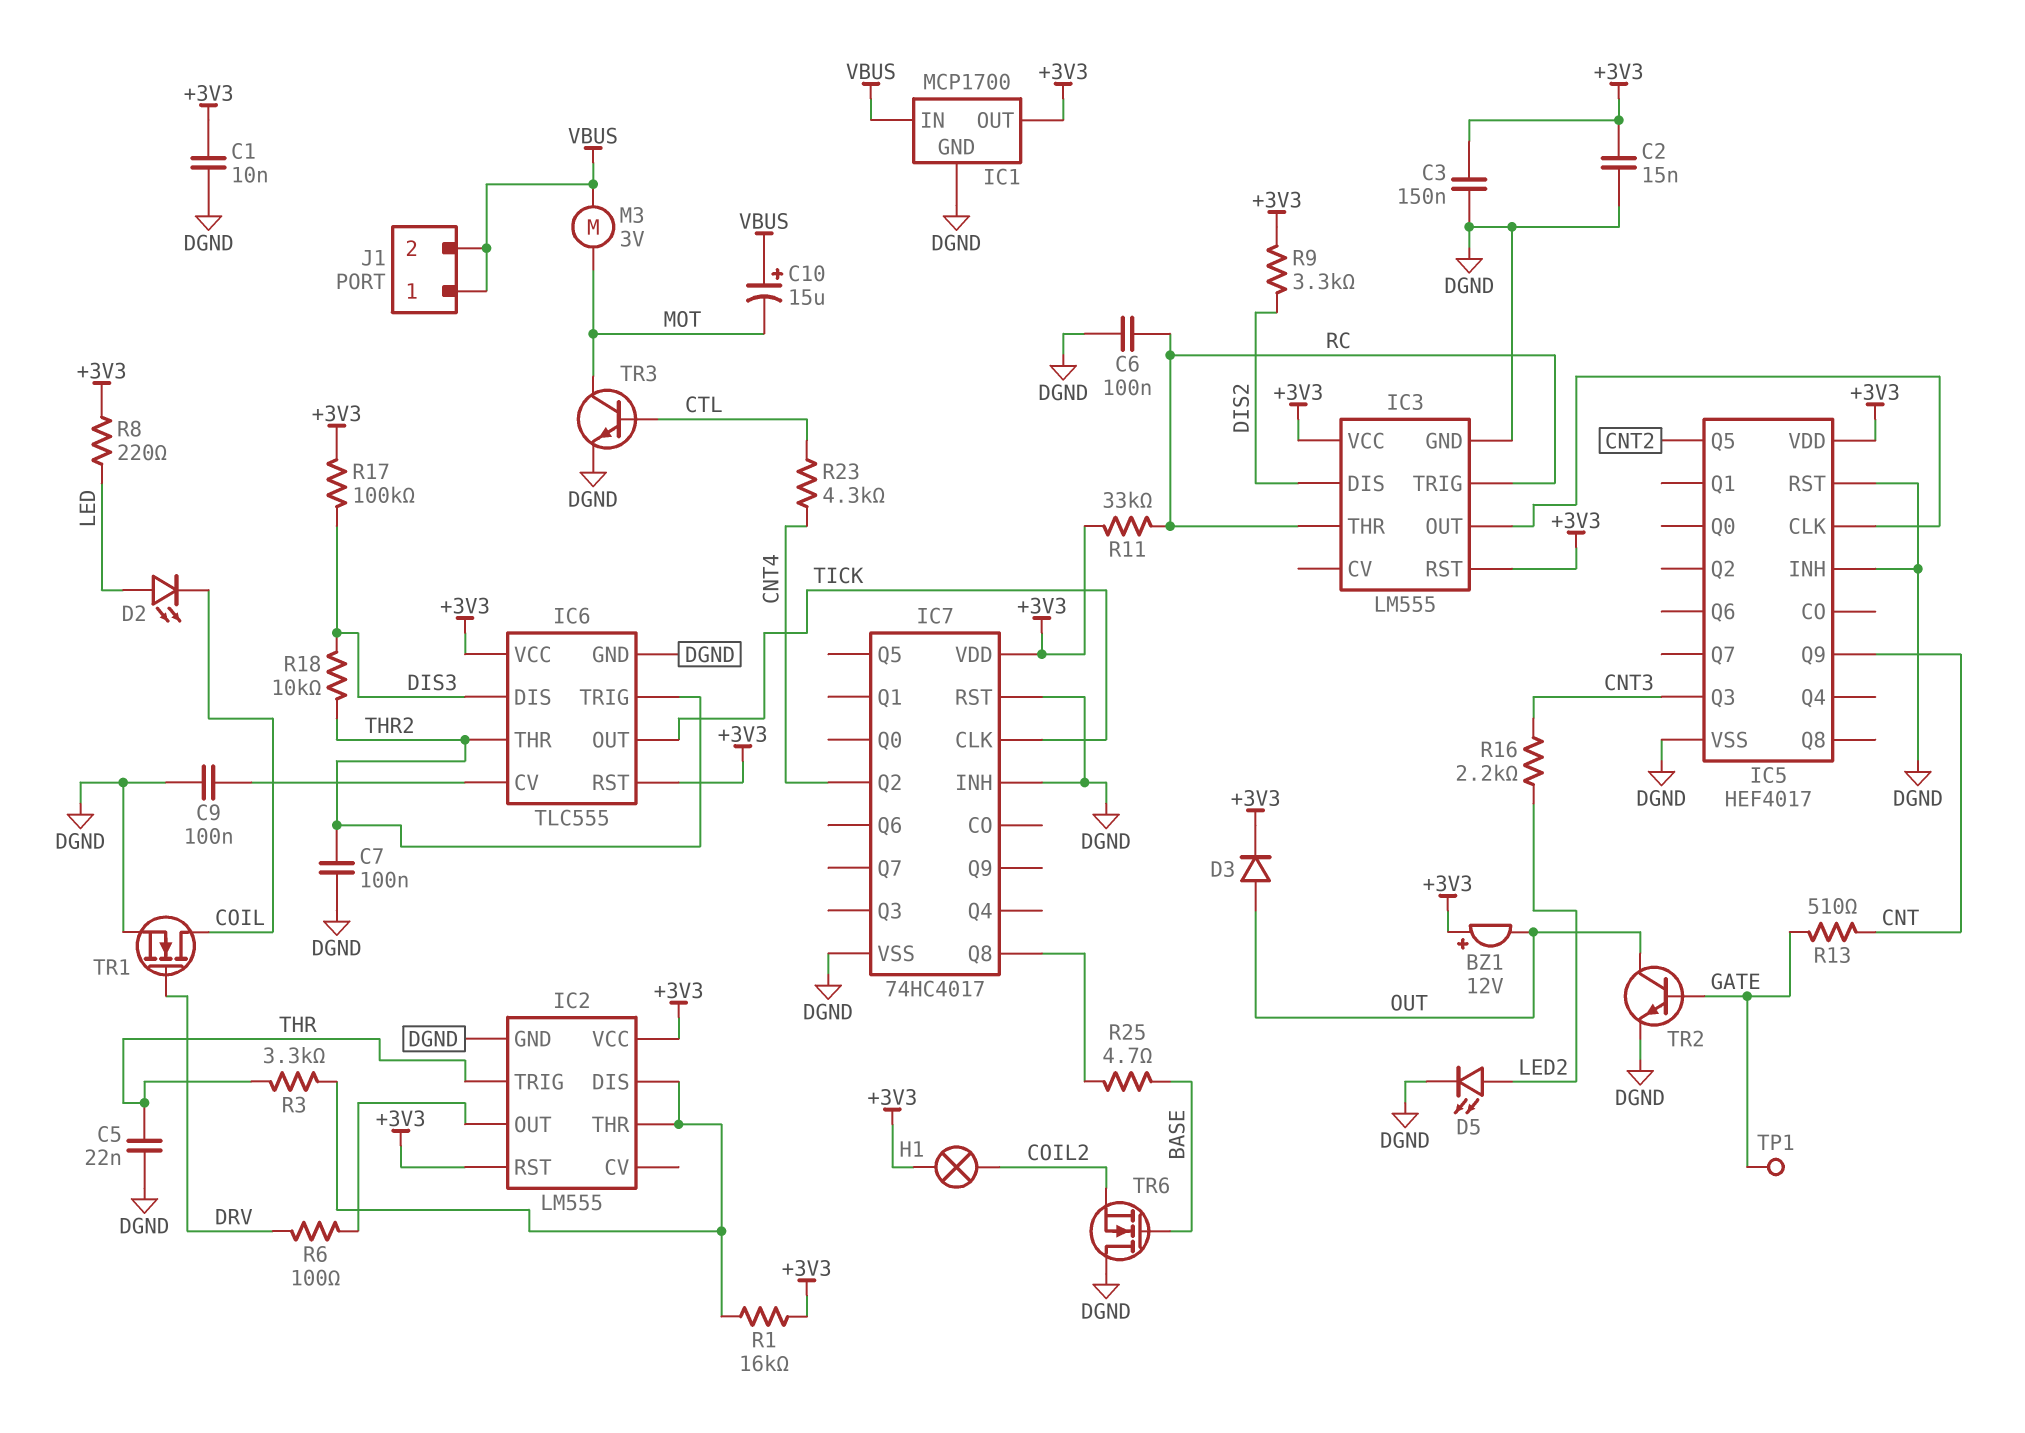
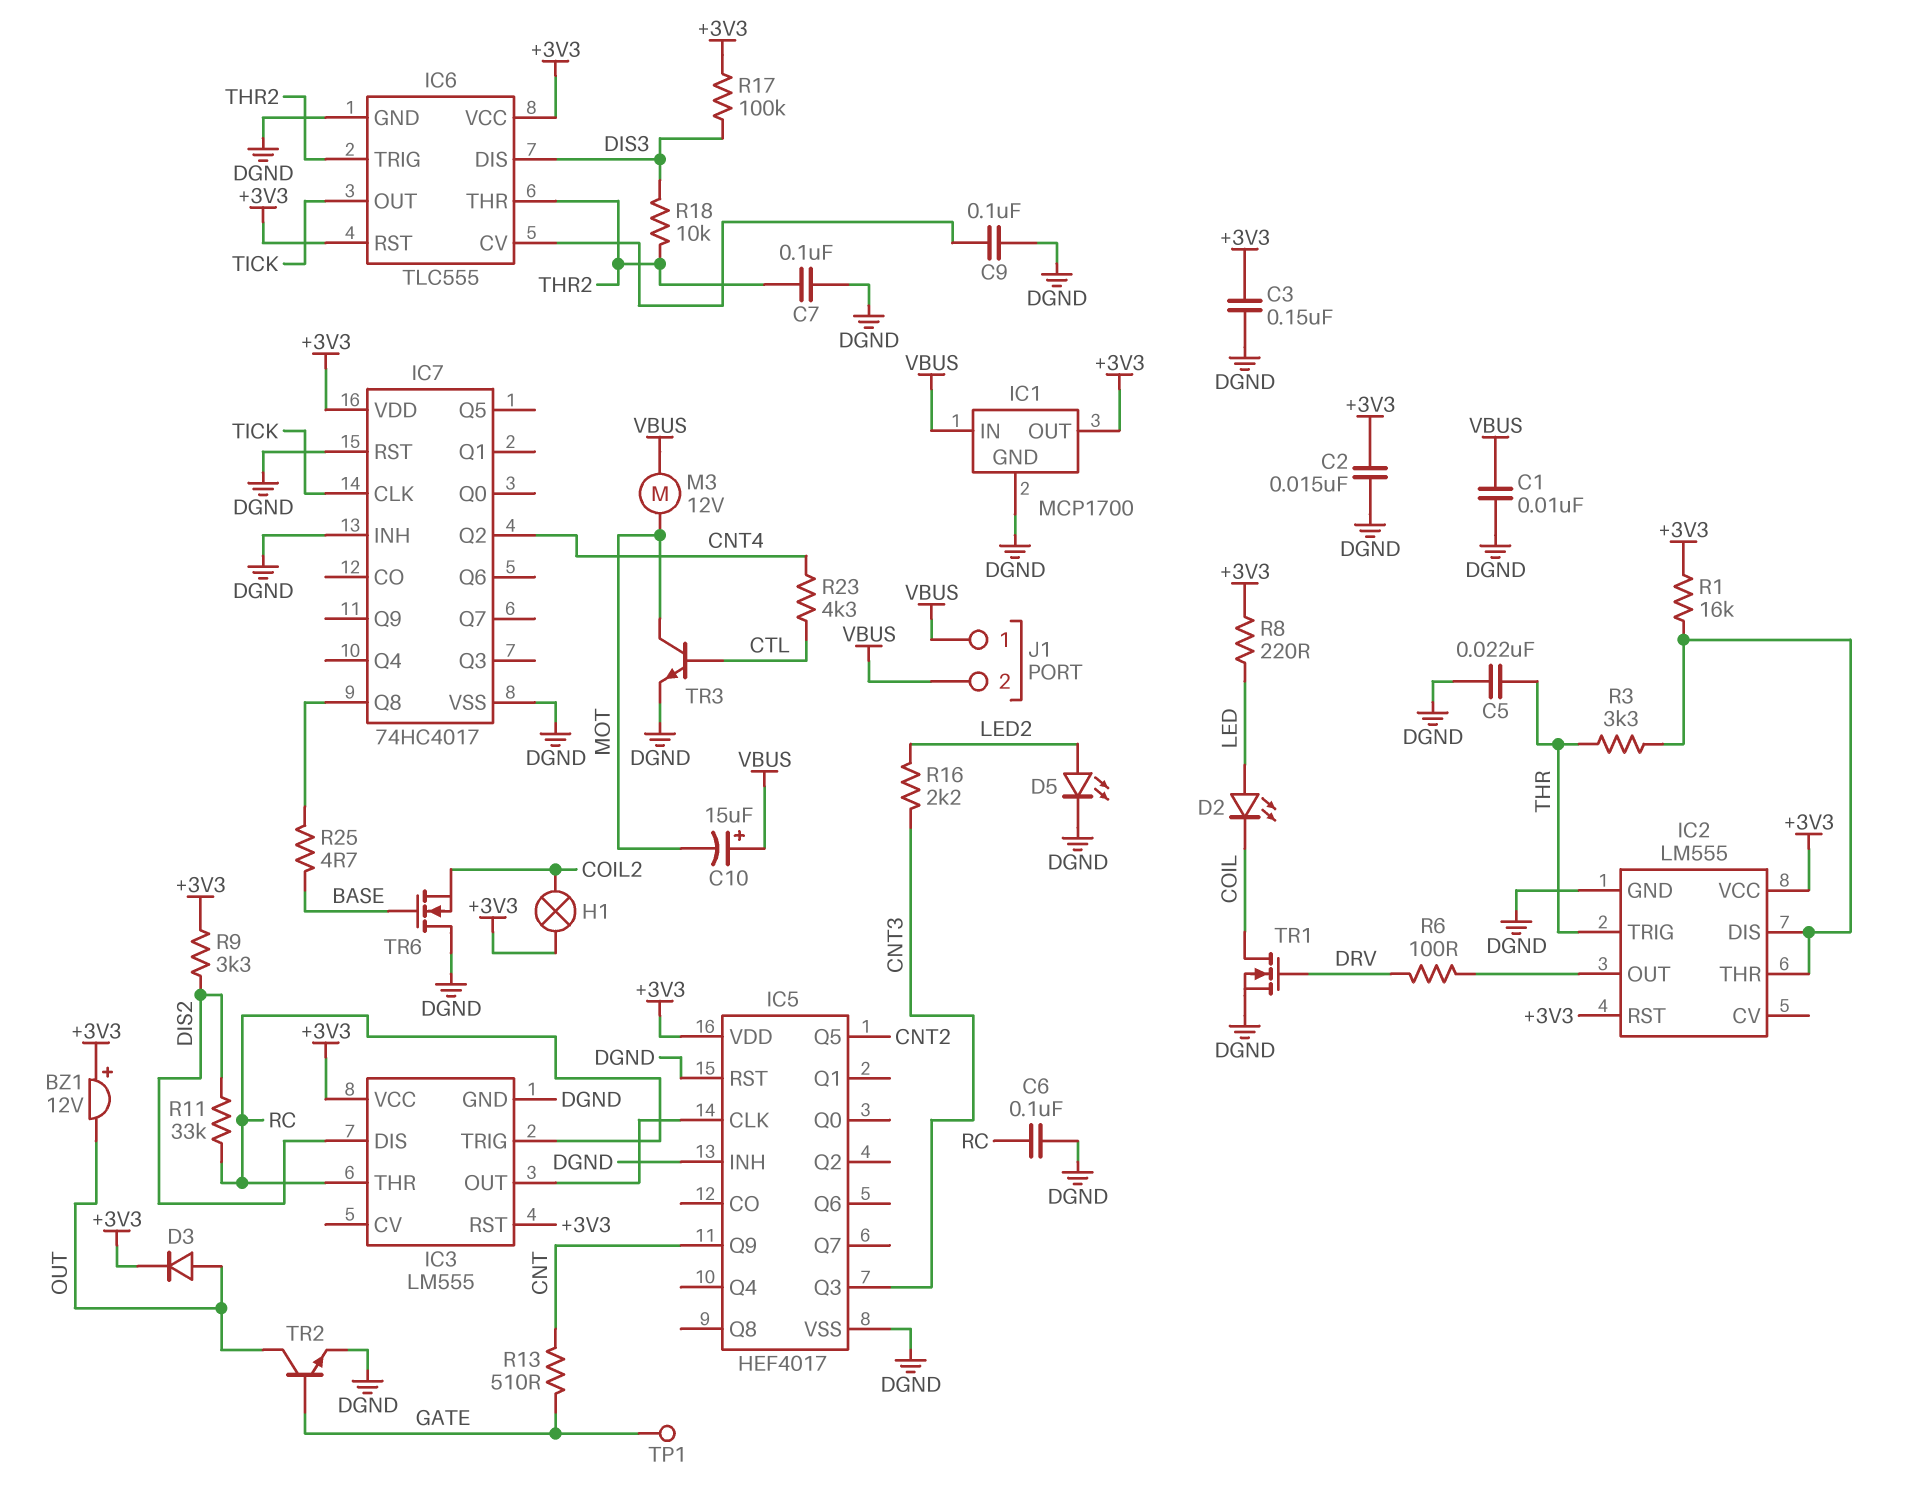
C1: 10nF (+3V3, DGND) -> 10nF (DGND, VBUS)
M3: motor 3V (MOT, VBUS) -> motor 12V (MOT, VBUS)
R11: 33k (+3V3, RC) -> 33k (DIS2, RC)

